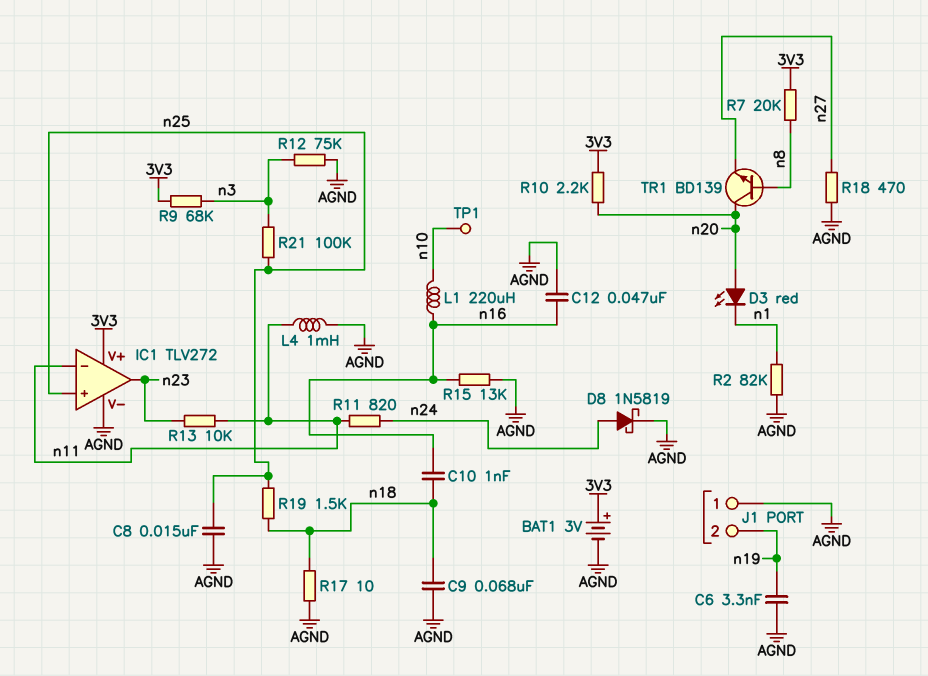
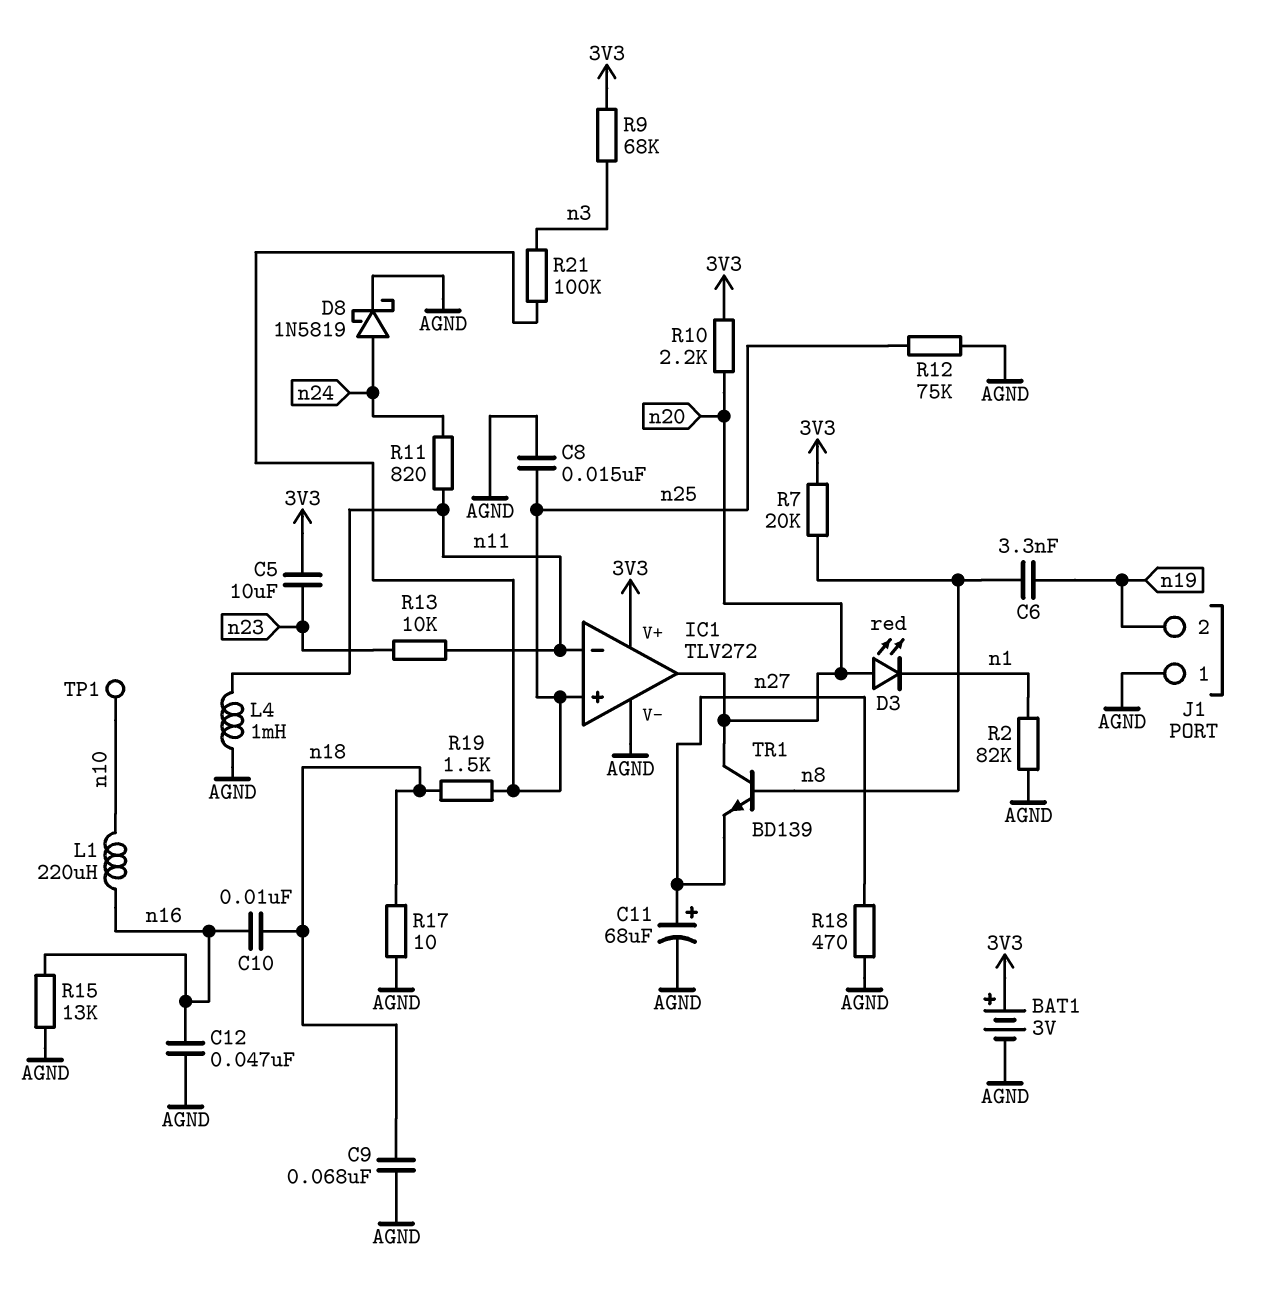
C5: none -> 10uF (3V3, n23)
C6: 3.3nF (AGND, n19) -> 3.3nF (n8, n19)
C10: 1nF (n16, n18) -> 10nF (n16, n18)
C11: none -> 68uF (plus n27, minus AGND)
IC1 pin out: n23 -> n20
R12: 75k (AGND, n3) -> 75k (AGND, n25)

